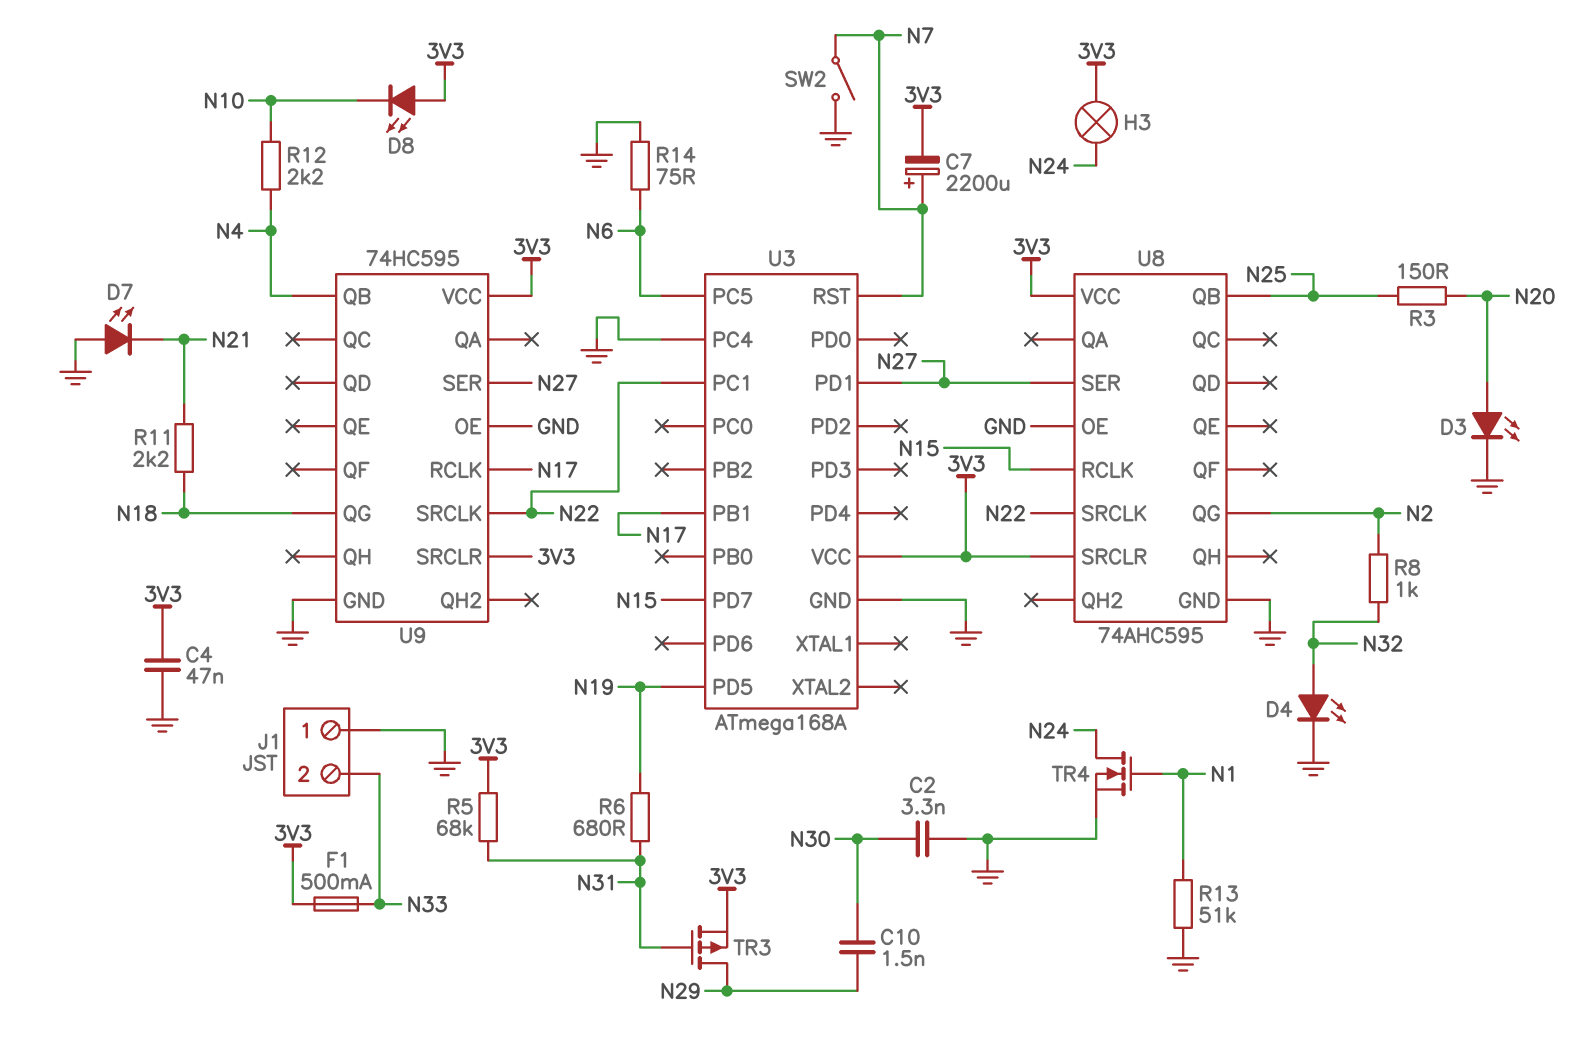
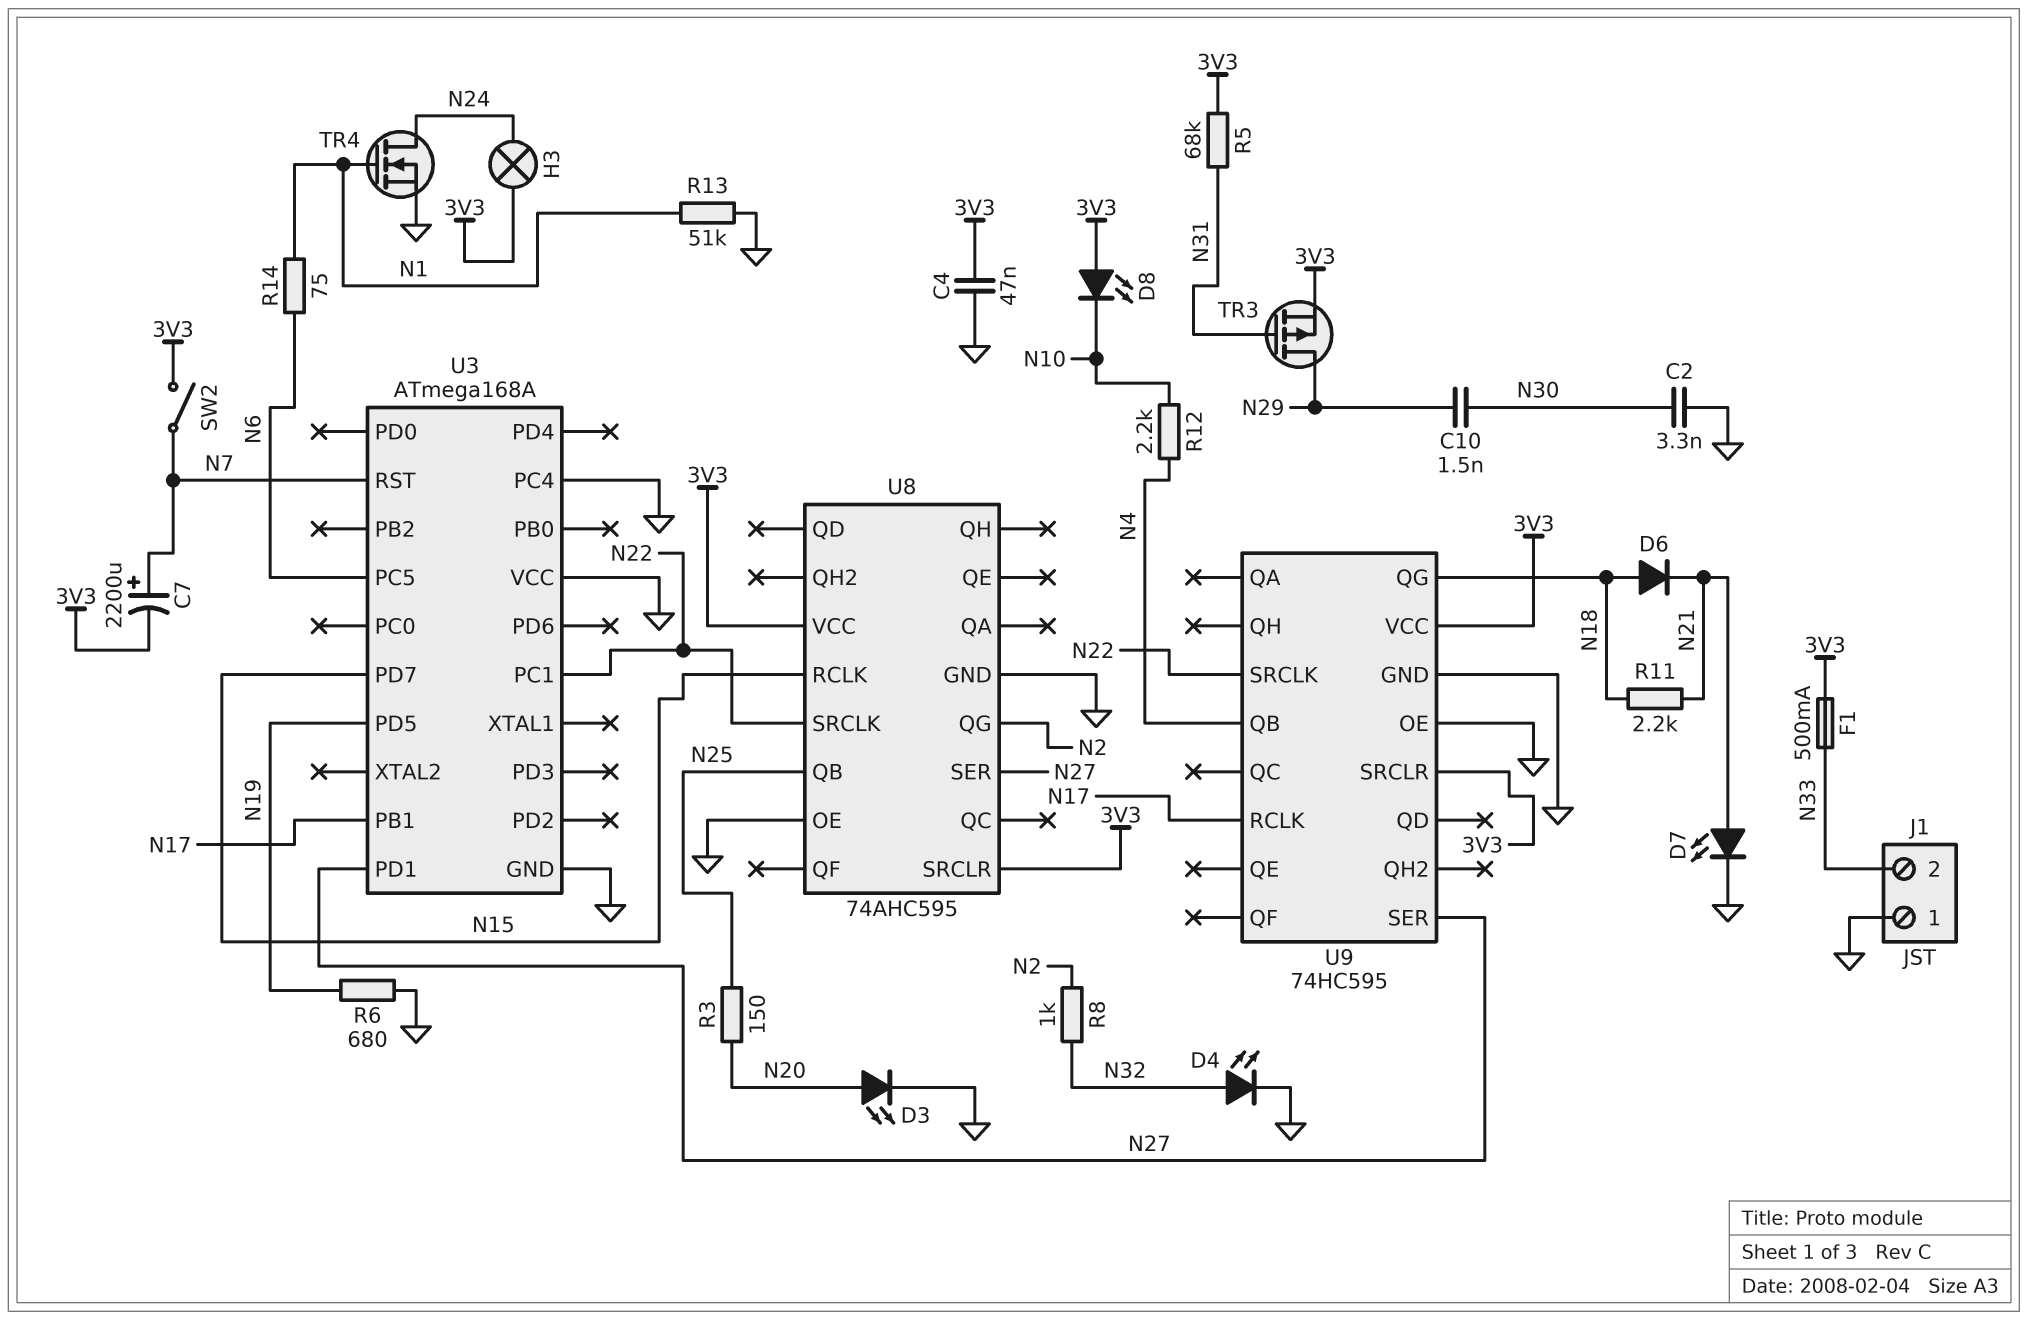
D6: none -> diode (A N18, K N21)
D7: LED (A GND, K N21) -> LED (A N21, K GND)
R6: 680 (N19, N31) -> 680 (GND, N19)
R14: 75 (GND, N6) -> 75 (N1, N6)
SW2: switch (GND, N7) -> switch (3V3, N7)
U3 pin VCC: 3V3 -> GND

